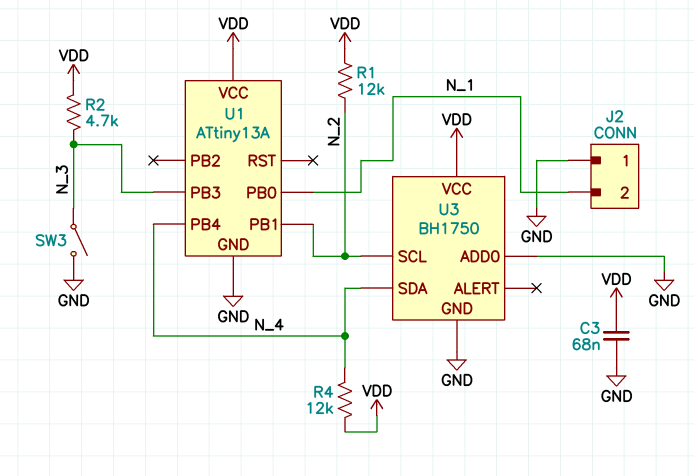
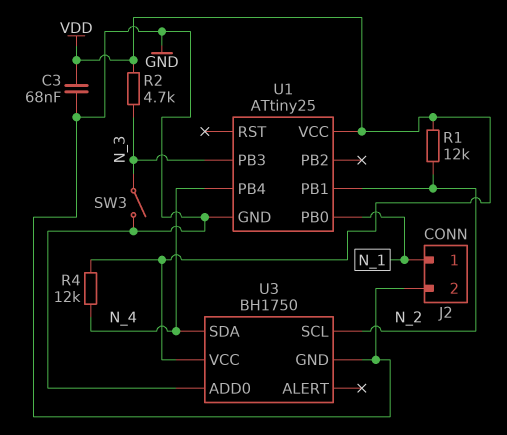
J2 pin 1: GND -> N_1
J2 pin 2: N_1 -> GND
U1: ATtiny13A -> ATtiny25

